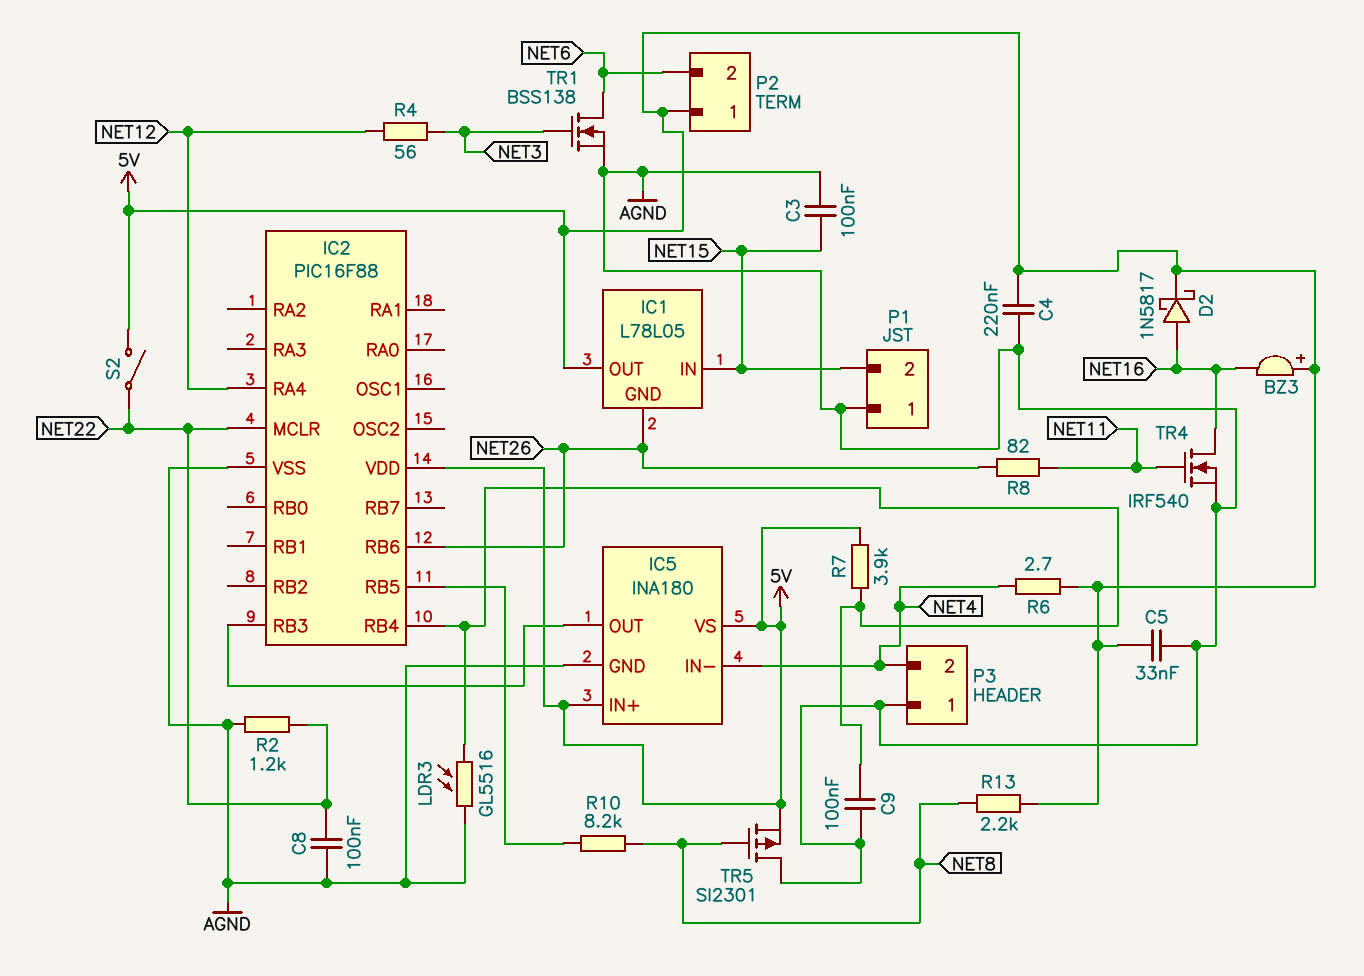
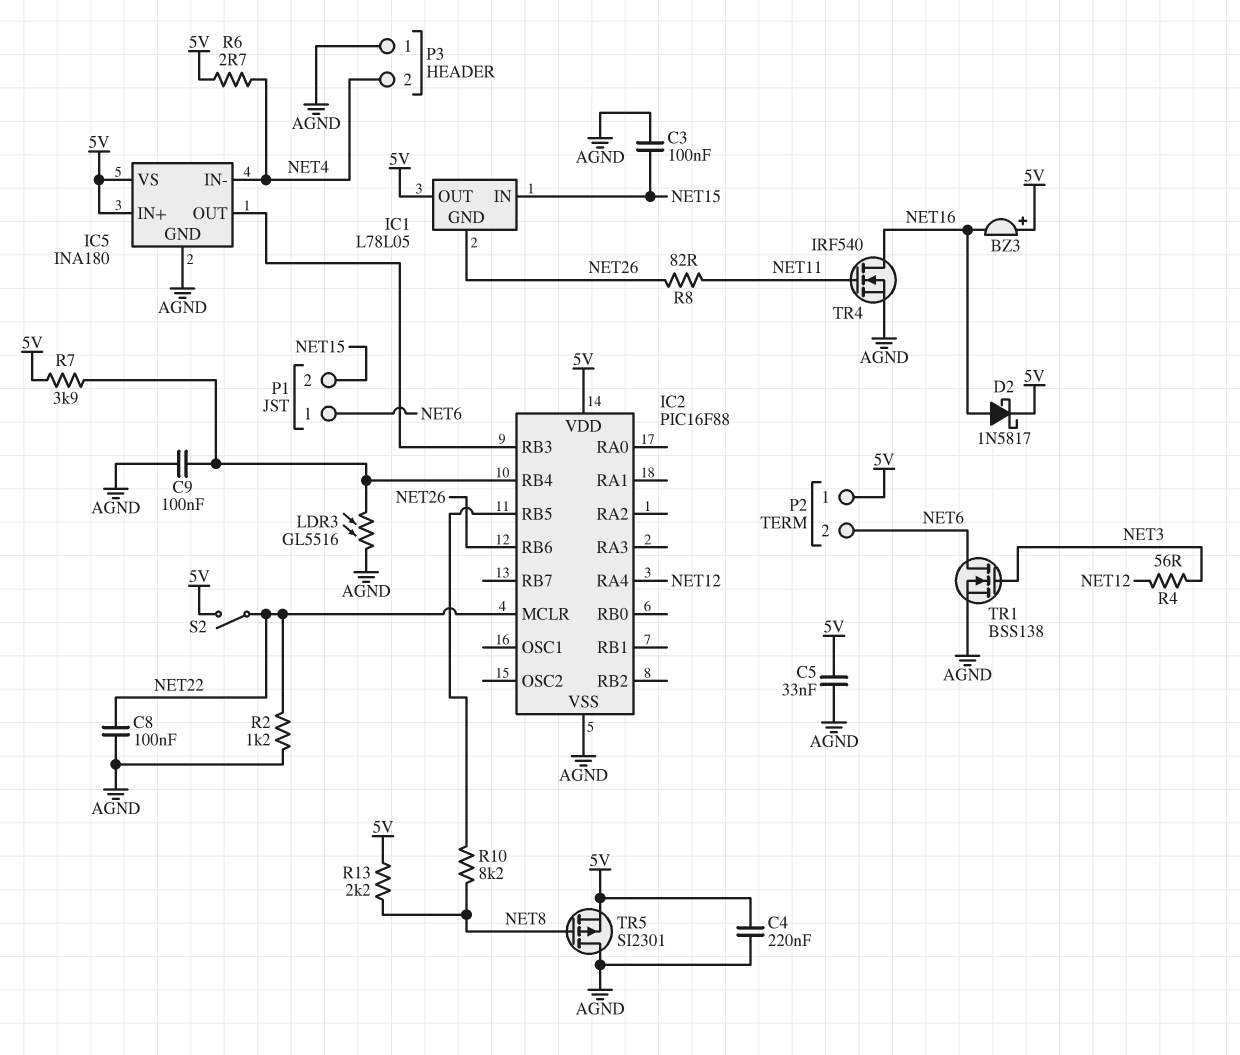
P1 pin 1: AGND -> NET6

